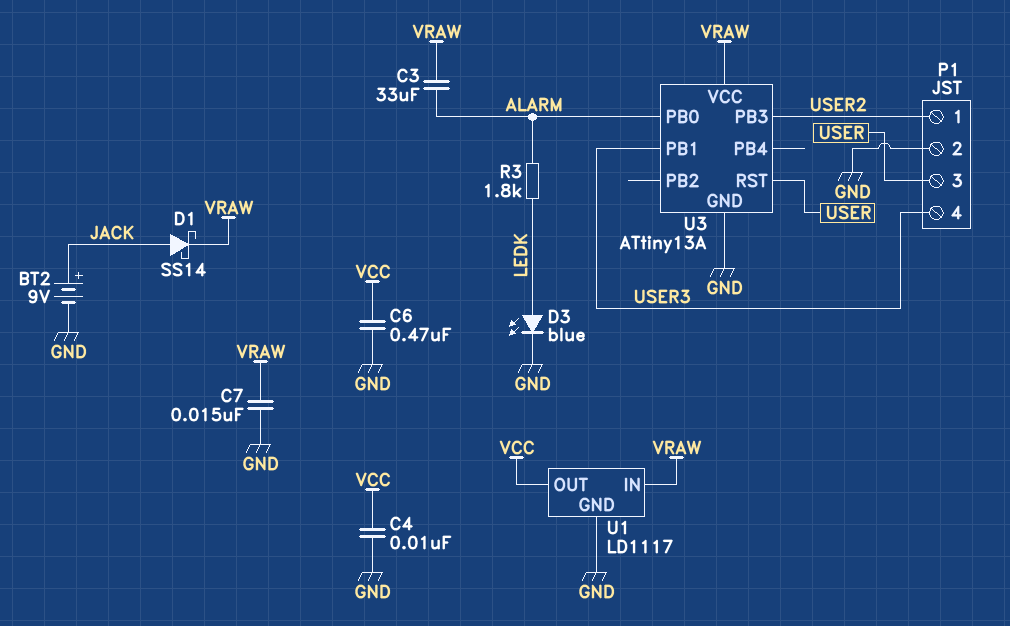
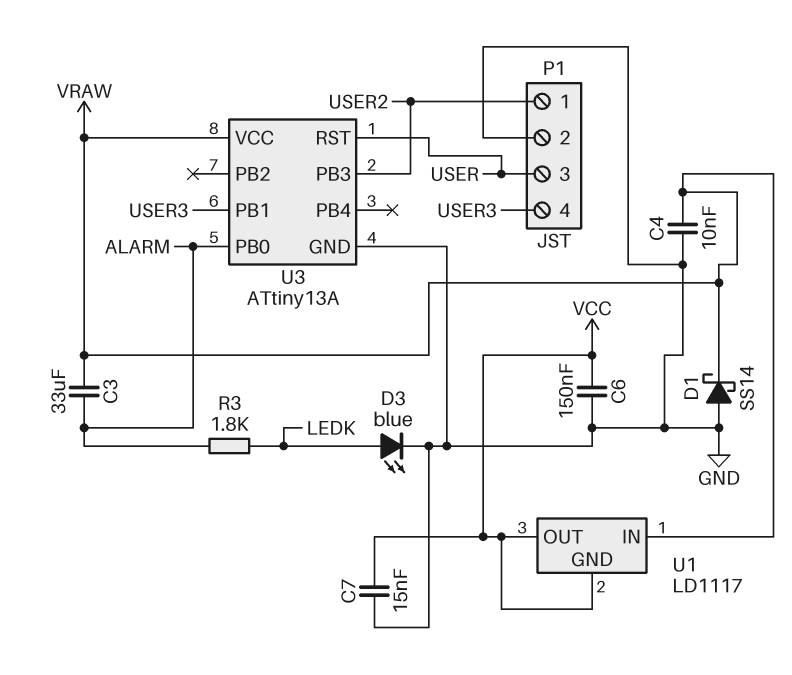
BT2: 9V (plus JACK, minus GND) -> none
C4: 10nF (GND, VCC) -> 10nF (GND, VRAW)
C6: 470nF (GND, VCC) -> 150nF (GND, VCC)
C7: 15nF (GND, VRAW) -> 15nF (GND, VCC)
D1: schottky SS14 (A JACK, K VRAW) -> schottky SS14 (A GND, K VRAW)
U1 pin GND: GND -> VCC

